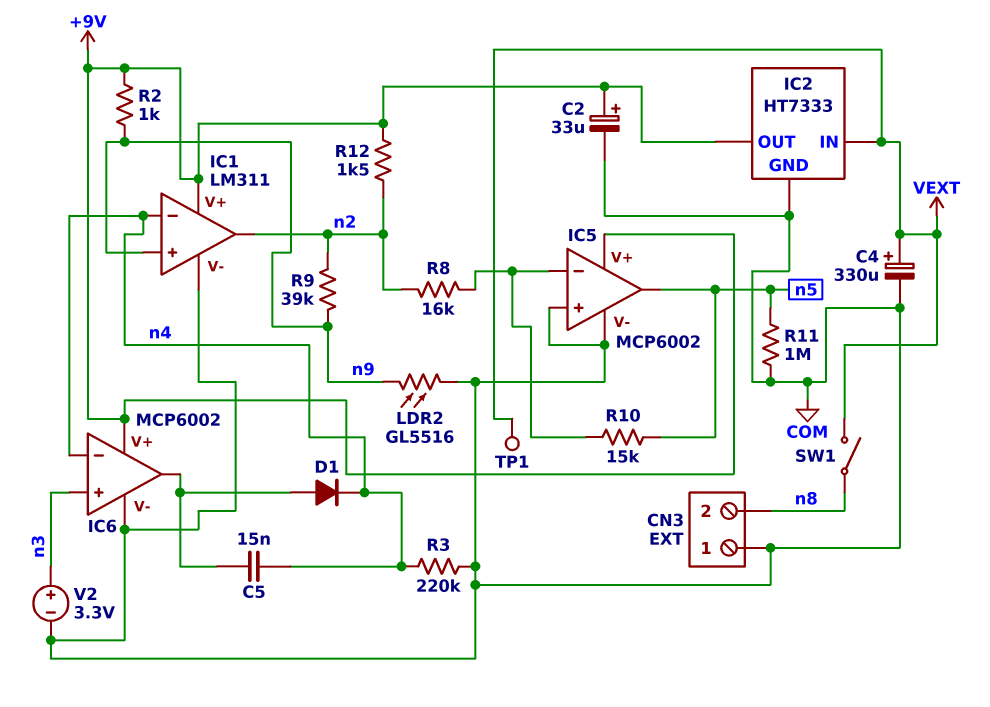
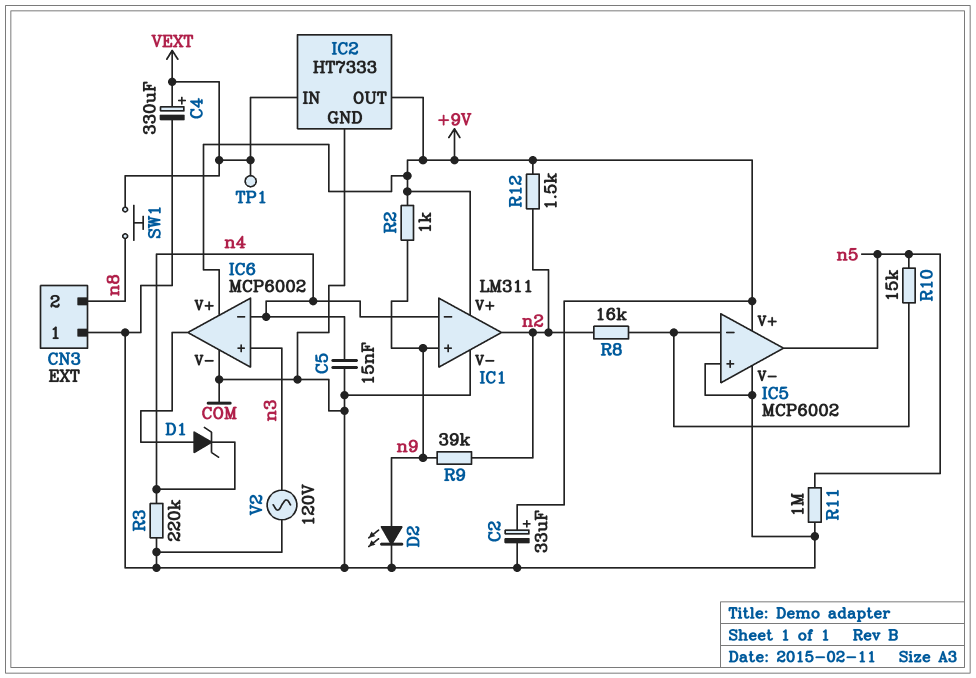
C5: 15nF (IC6/out, n4) -> 15nF (COM, n4)
D1: diode (A IC6/out, K n4) -> zener (A IC6/out, K n4)
D2: none -> LED (A n9, K COM)
LDR2: GL5516 (COM, n9) -> none
SW1: switch (VEXT, n8) -> button (VEXT, n8)
V2: 3.3V (plus n3, minus COM) -> AC 120V (COM, n3)

